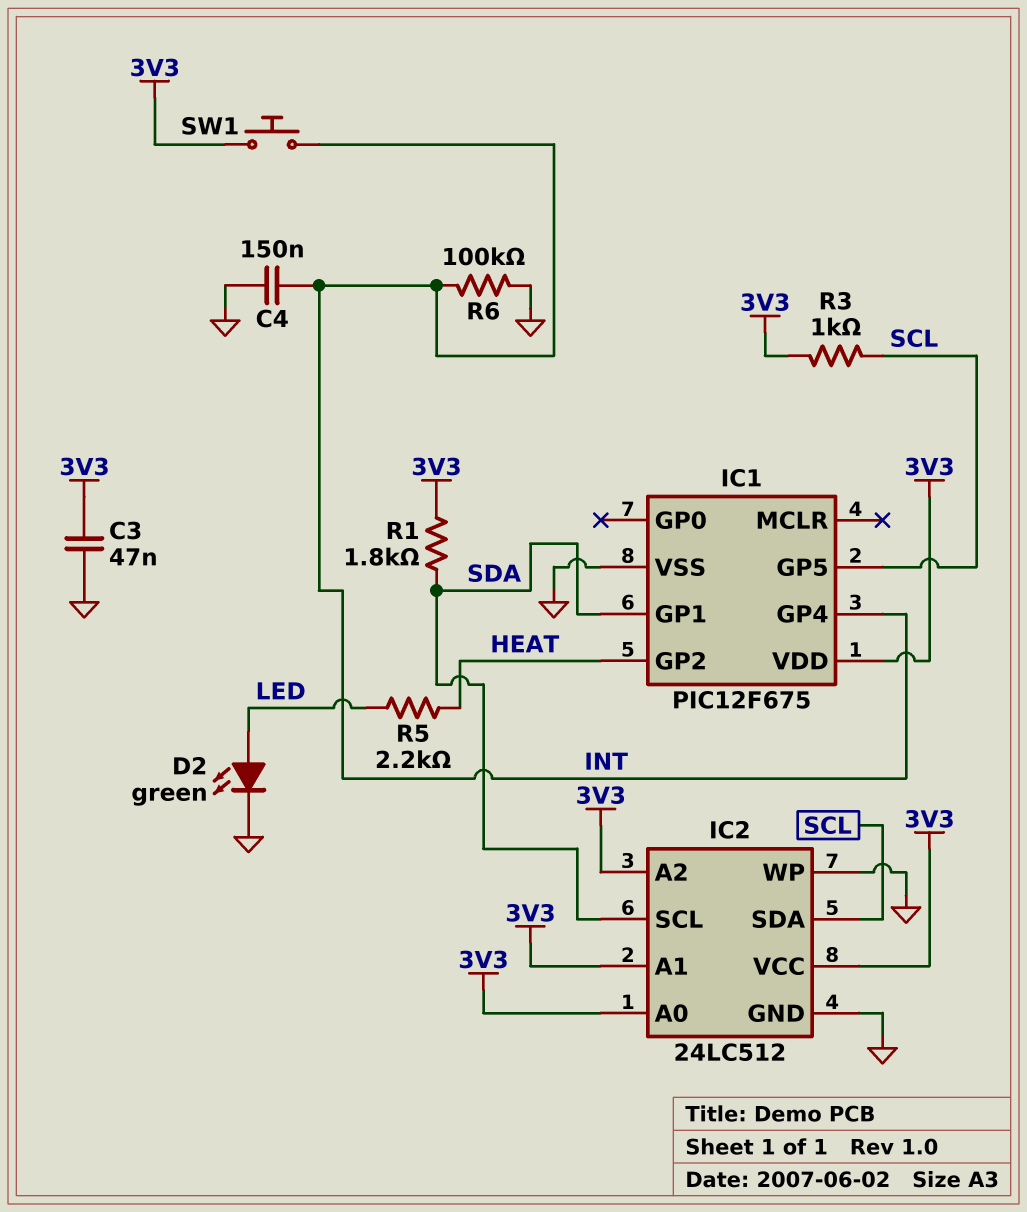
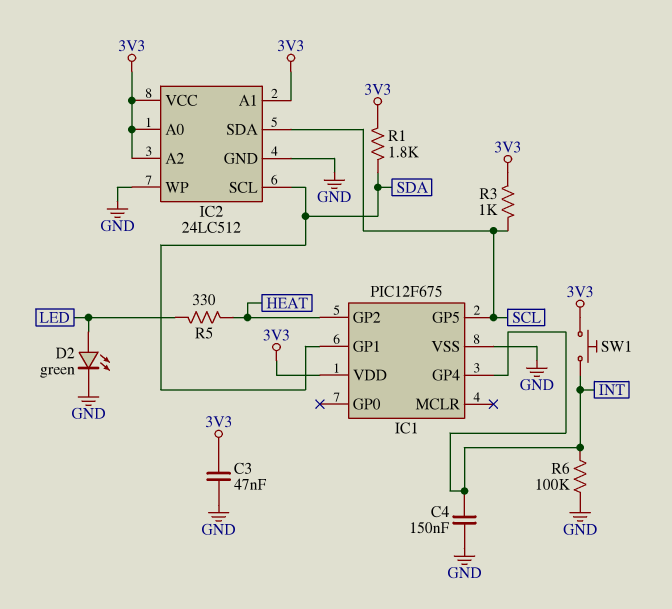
R5: 2.2k (HEAT, LED) -> 330 (HEAT, LED)

